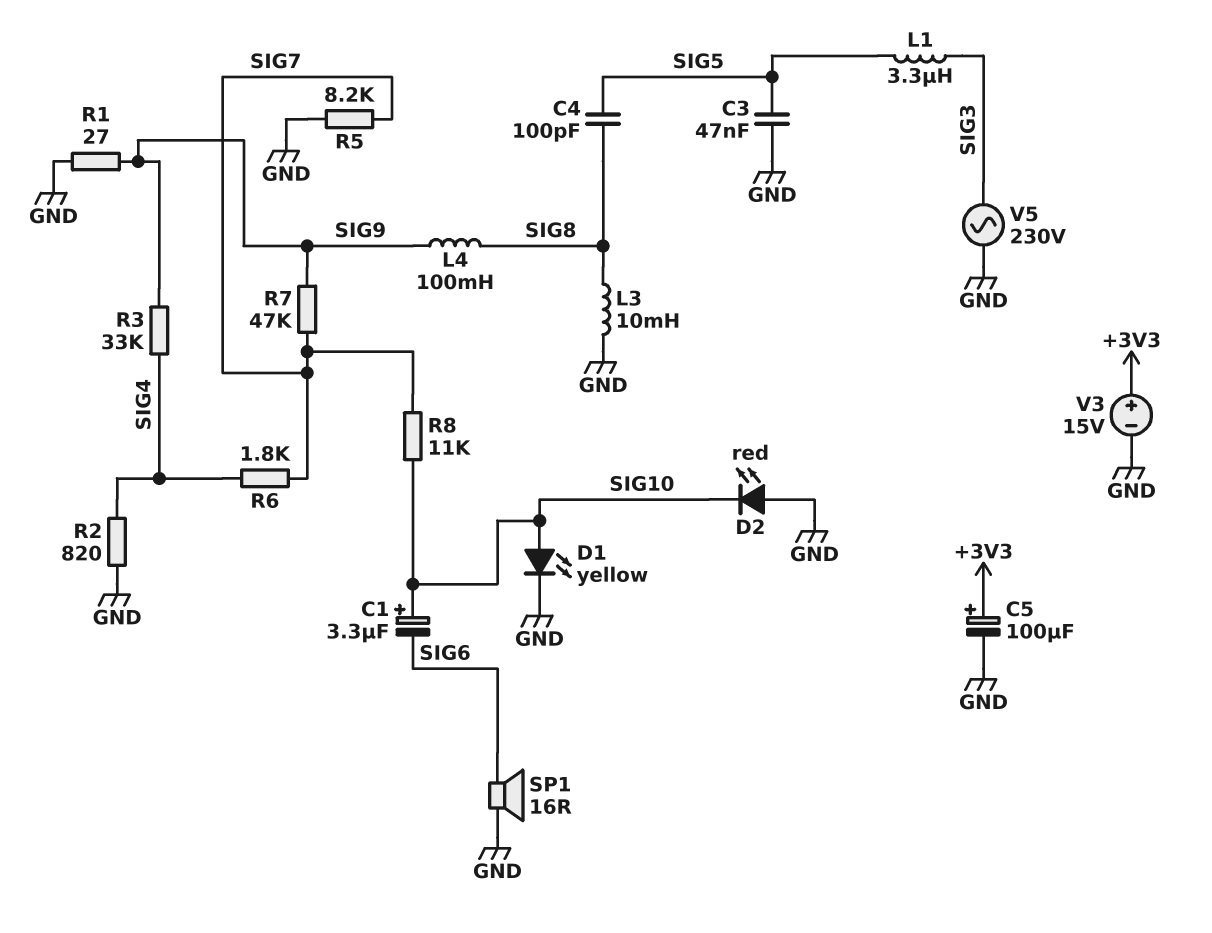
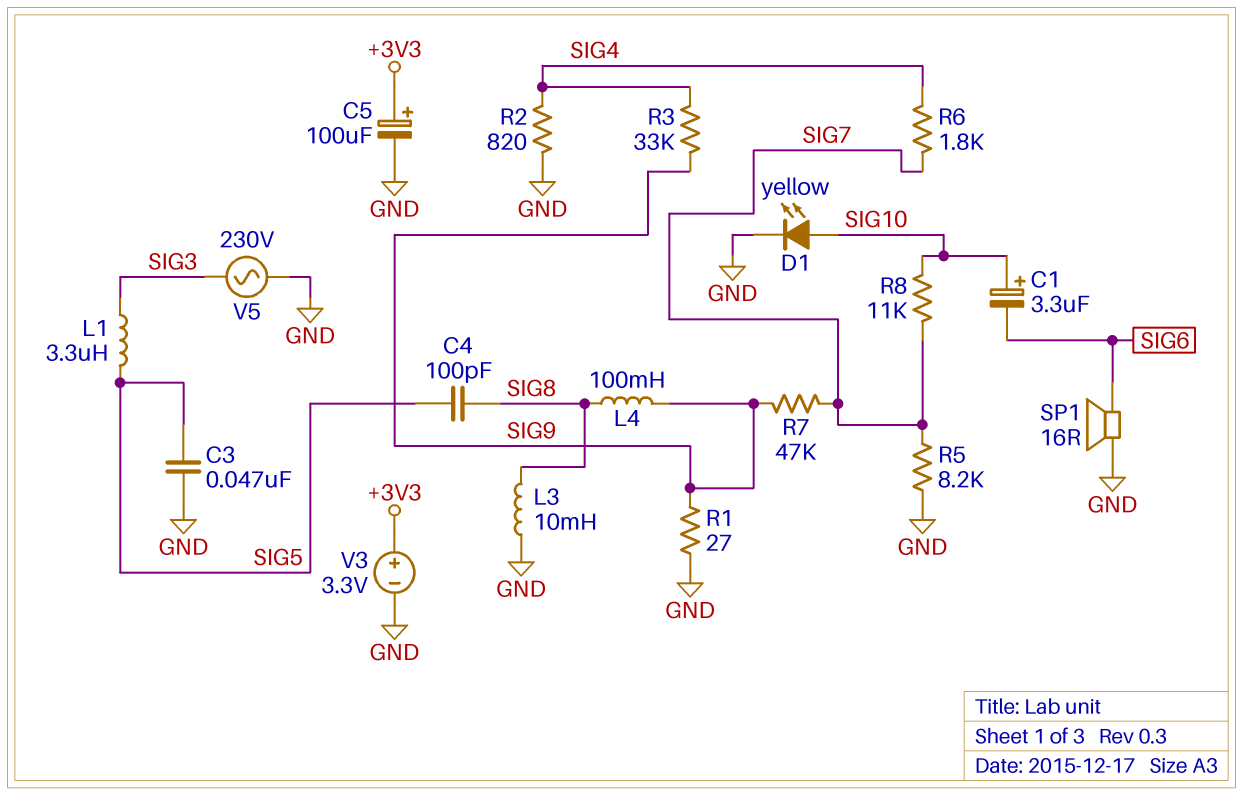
D2: LED red (A GND, K SIG10) -> none
V3: 15V (plus +3V3, minus GND) -> 3.3V (plus +3V3, minus GND)

